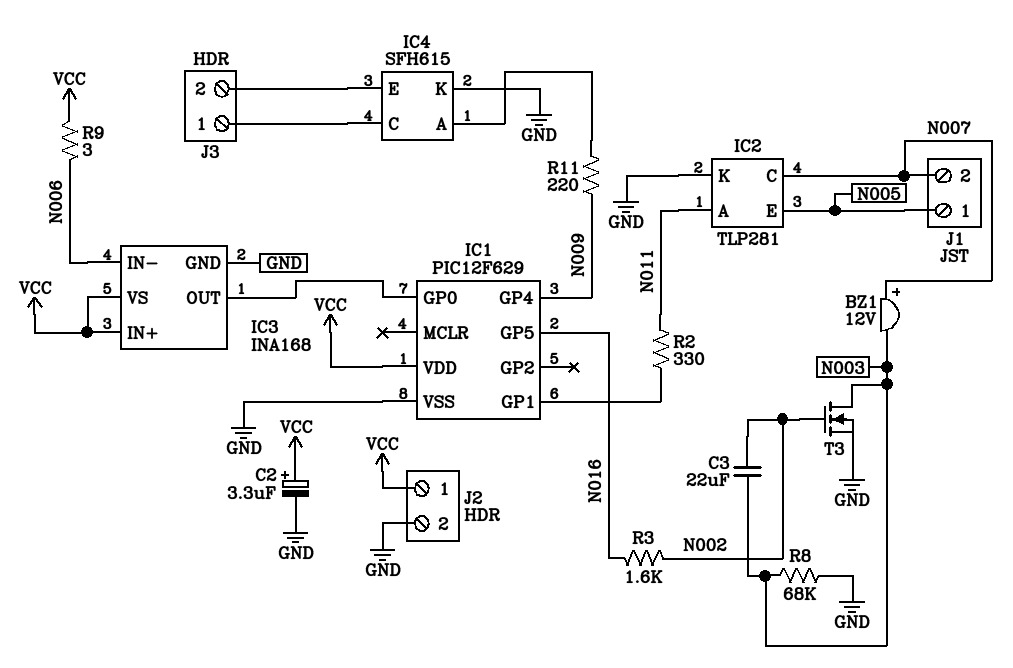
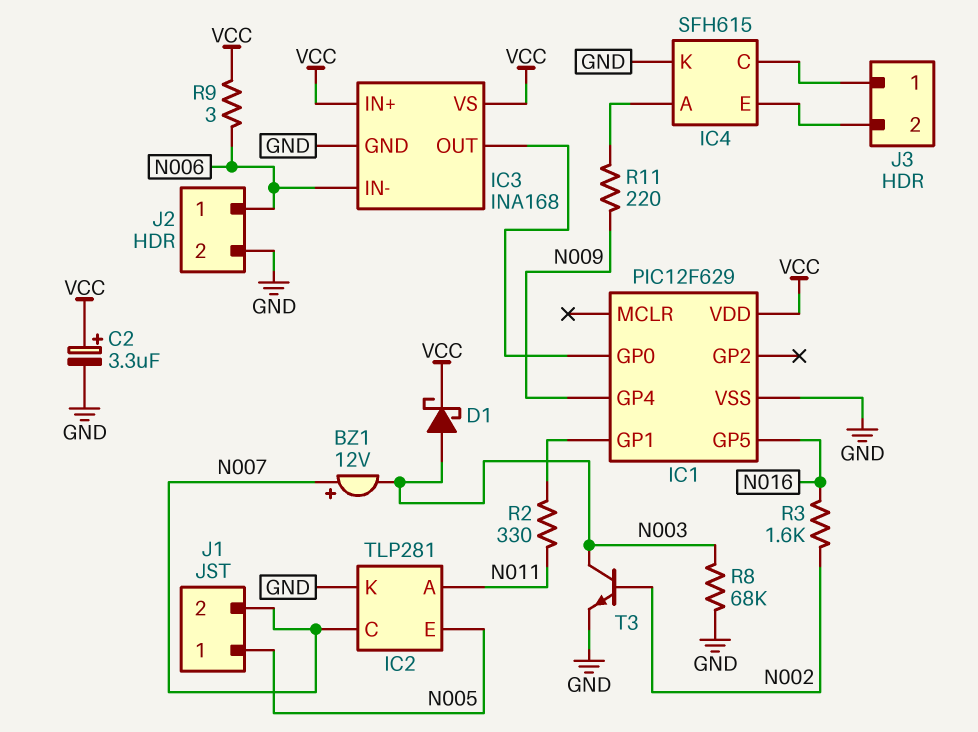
C3: 22uF (N002, N003) -> none
D1: none -> schottky (A N003, K VCC)
J2 pin 1: VCC -> N006
T3: NMOS (G N002, D N003, S GND) -> NPN (B N002, C N003, E GND)

